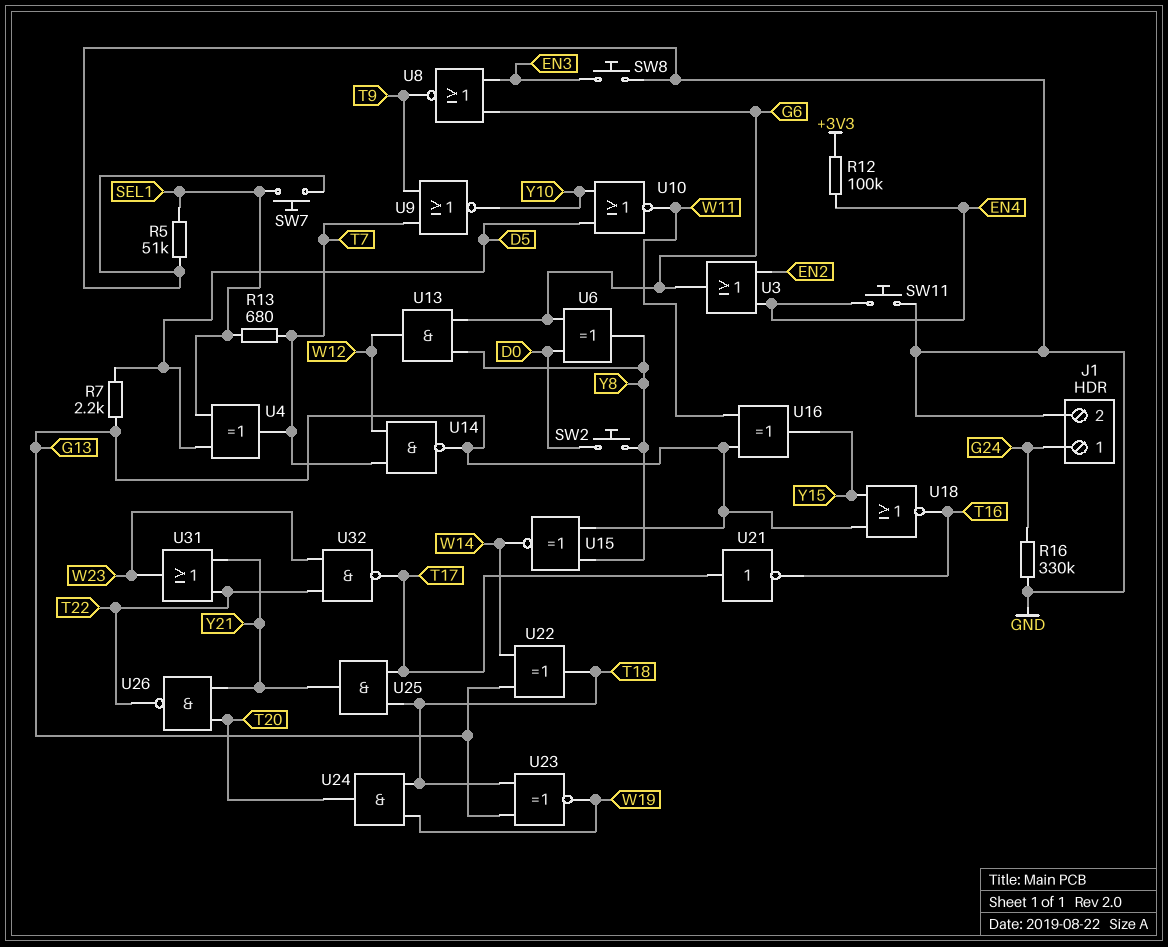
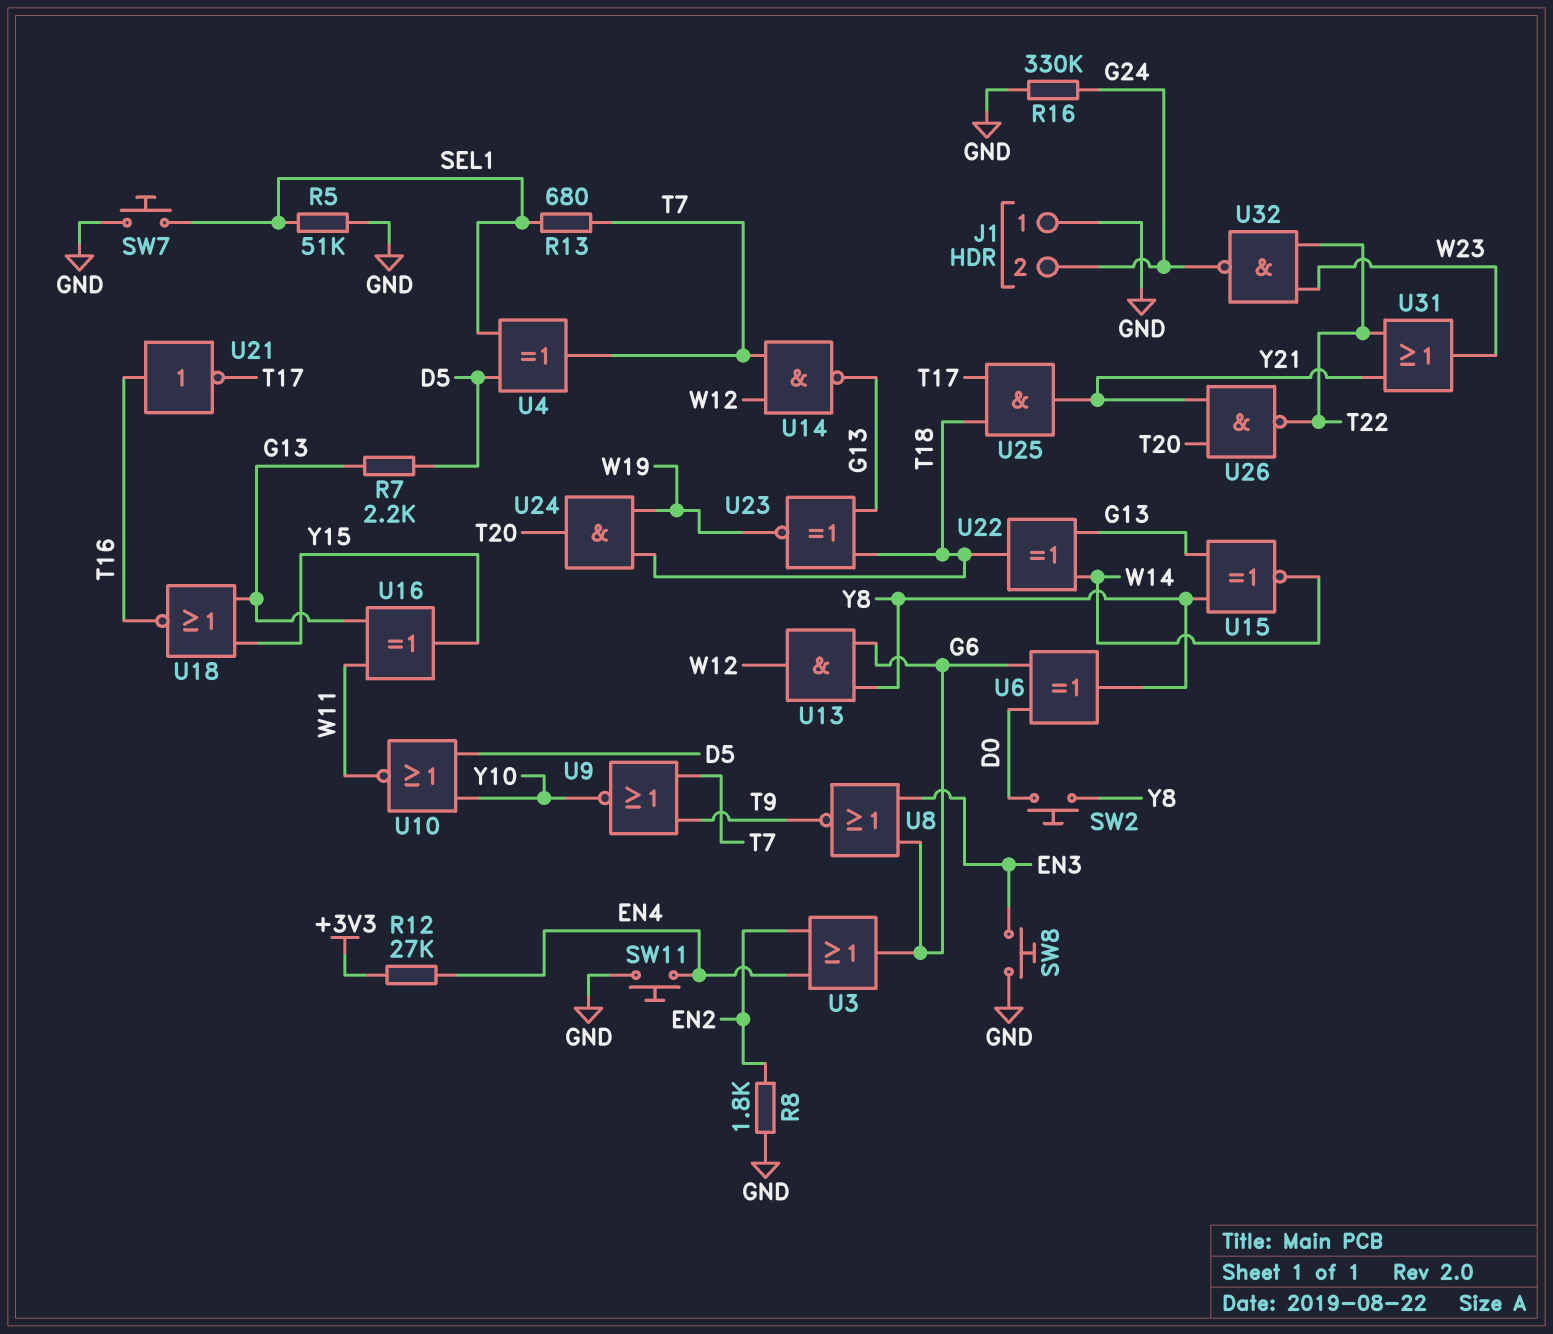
J1 pin 1: G24 -> GND
J1 pin 2: GND -> G24
R8: none -> 1.8k (EN2, GND)
R12: 100k (+3V3, EN4) -> 27k (+3V3, EN4)
U21: NOT (in T17, out T16) -> NOT (in T16, out T17)
U32: NAND (in T22, in W23, out T17) -> NAND (in T22, in W23, out G24)

